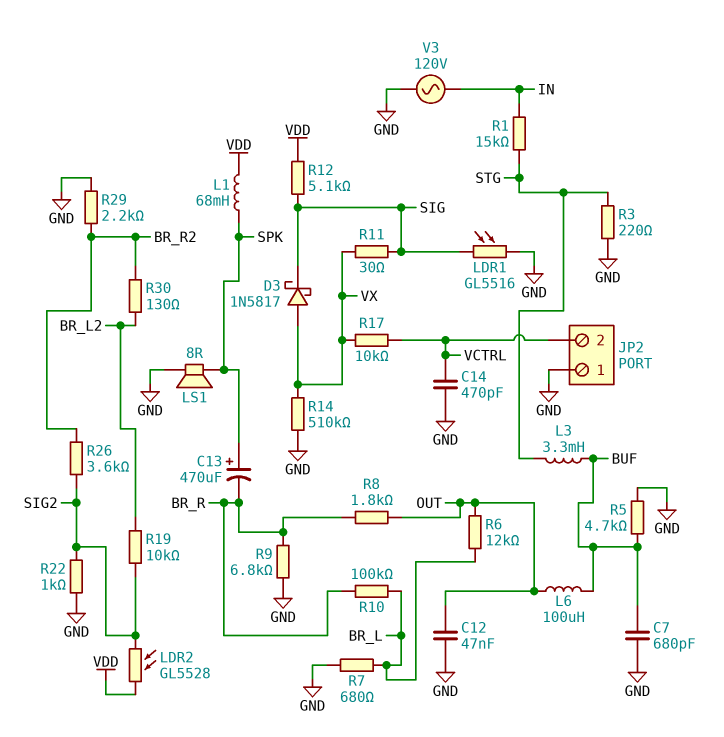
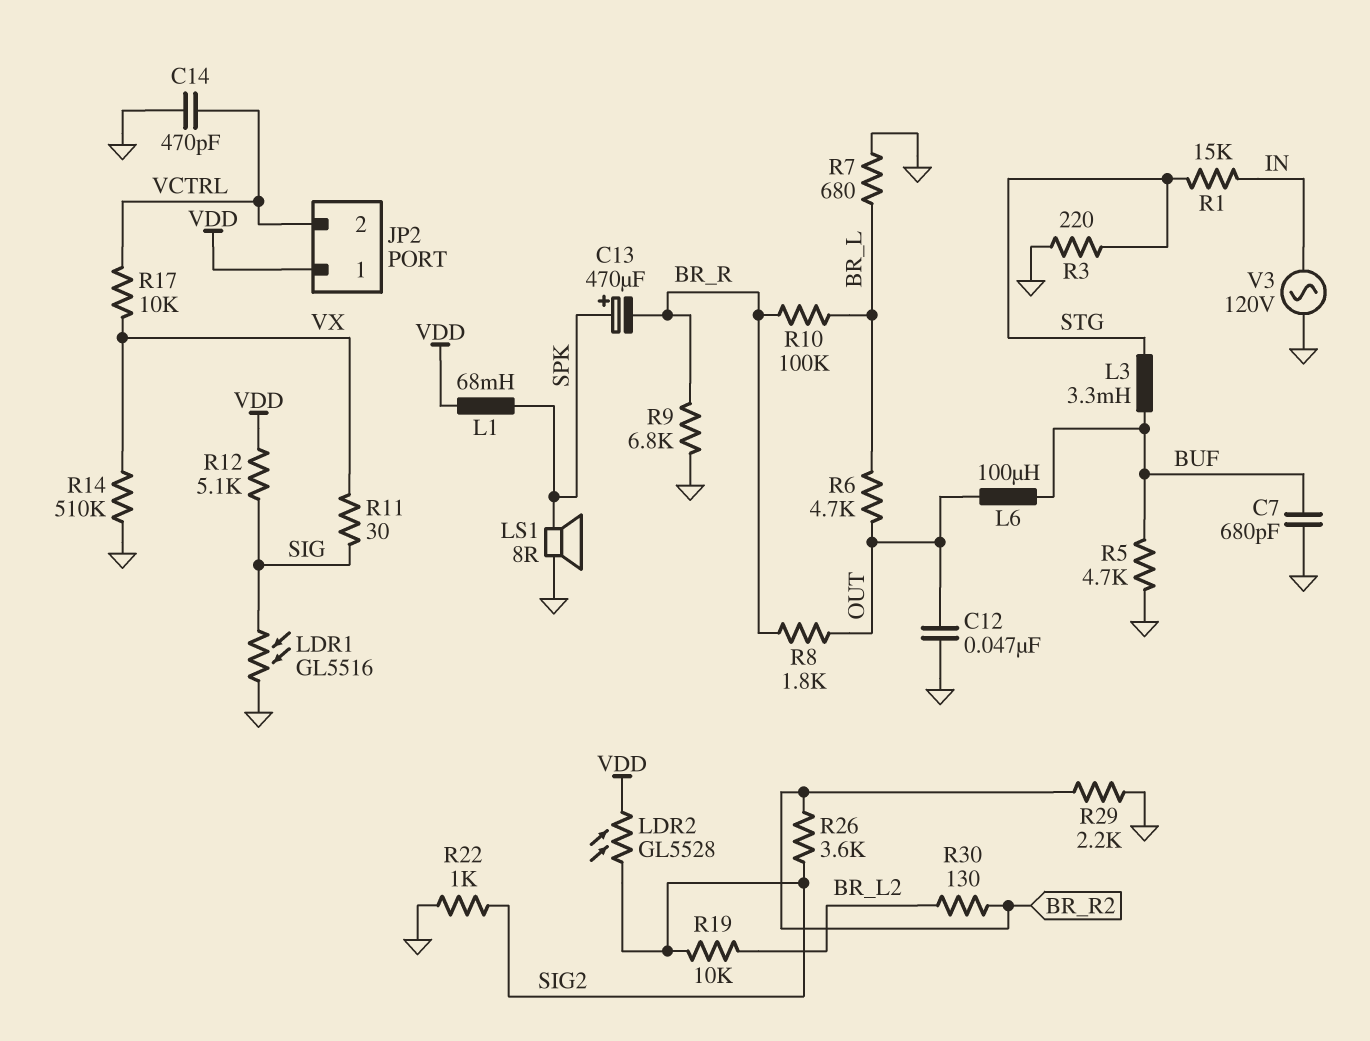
D3: schottky 1N5817 (A VX, K SIG) -> none
JP2 pin 1: GND -> VDD
R6: 12k (BR_L, OUT) -> 4.7k (BR_L, OUT)

